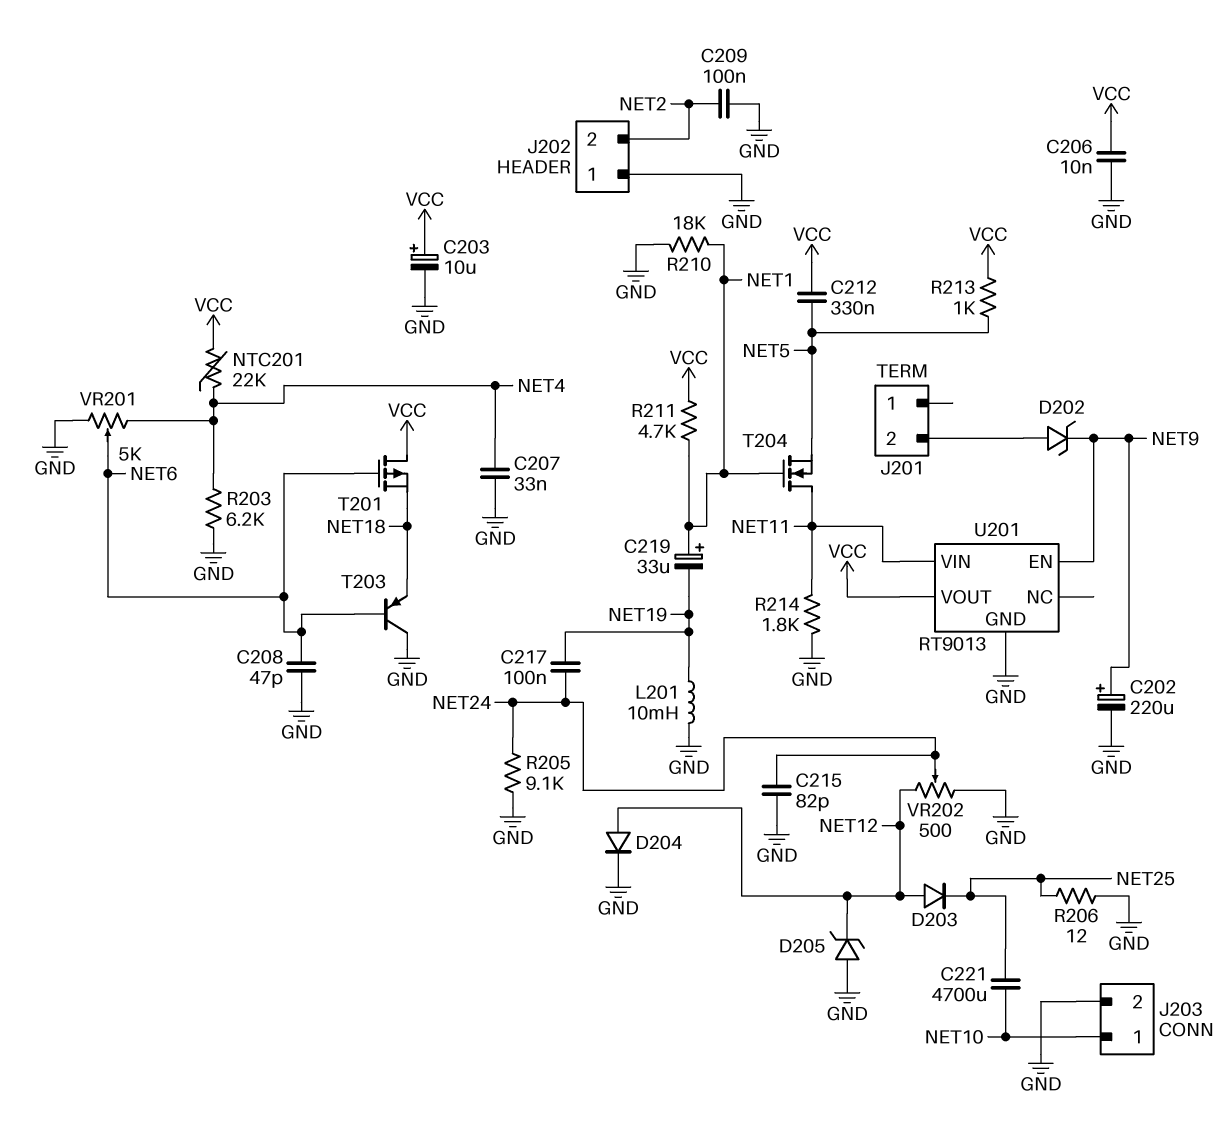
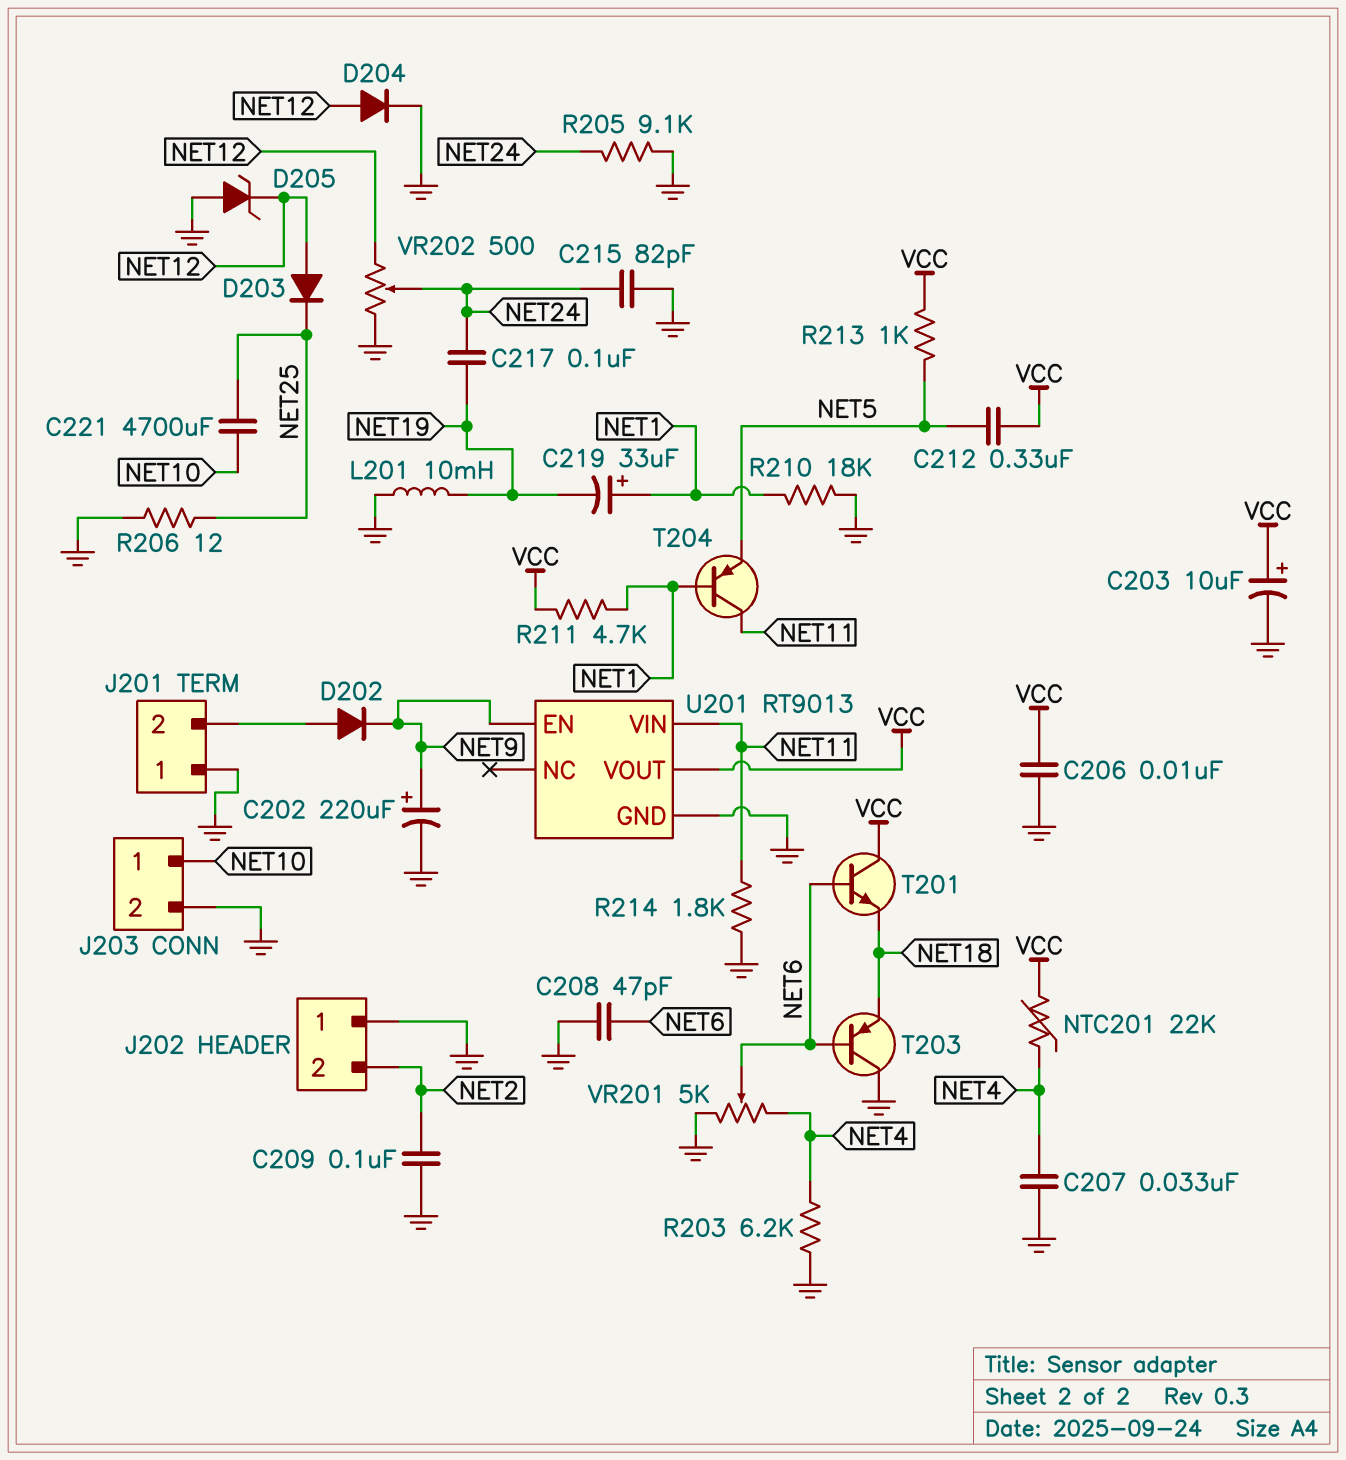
D202: zener (A J201/2, K NET9) -> diode (A J201/2, K NET9)
J201 pin 1: none -> GND
T201: PMOS (G NET6, D VCC, S NET18) -> NPN (B NET6, C VCC, E NET18)
T204: NMOS (G NET1, D NET11, S NET5) -> PNP (B NET1, C NET11, E NET5)

